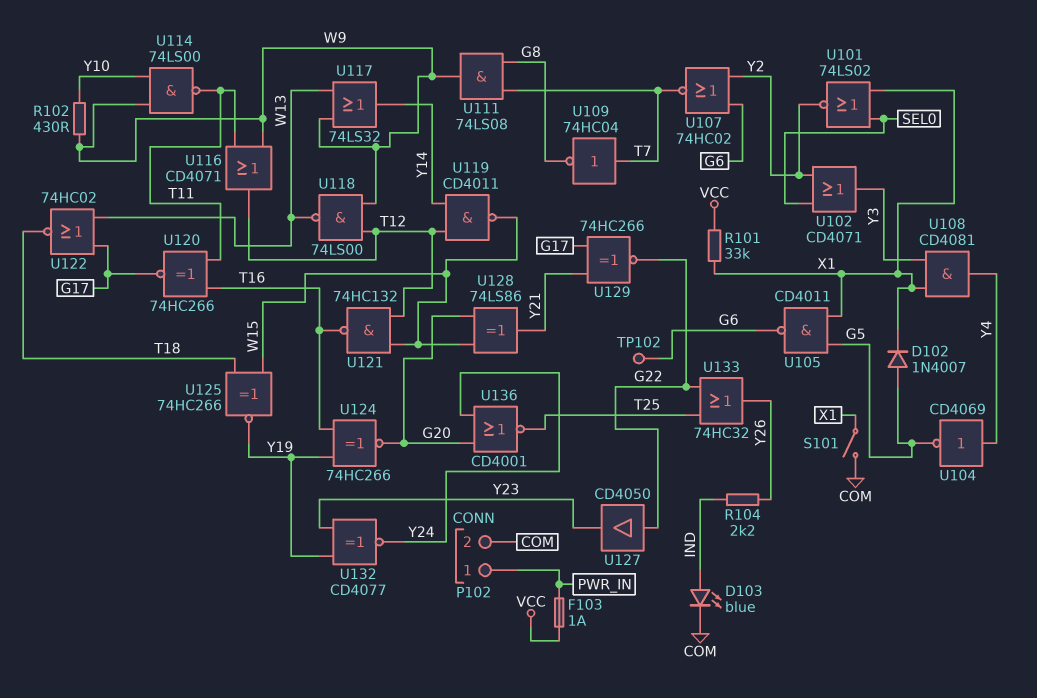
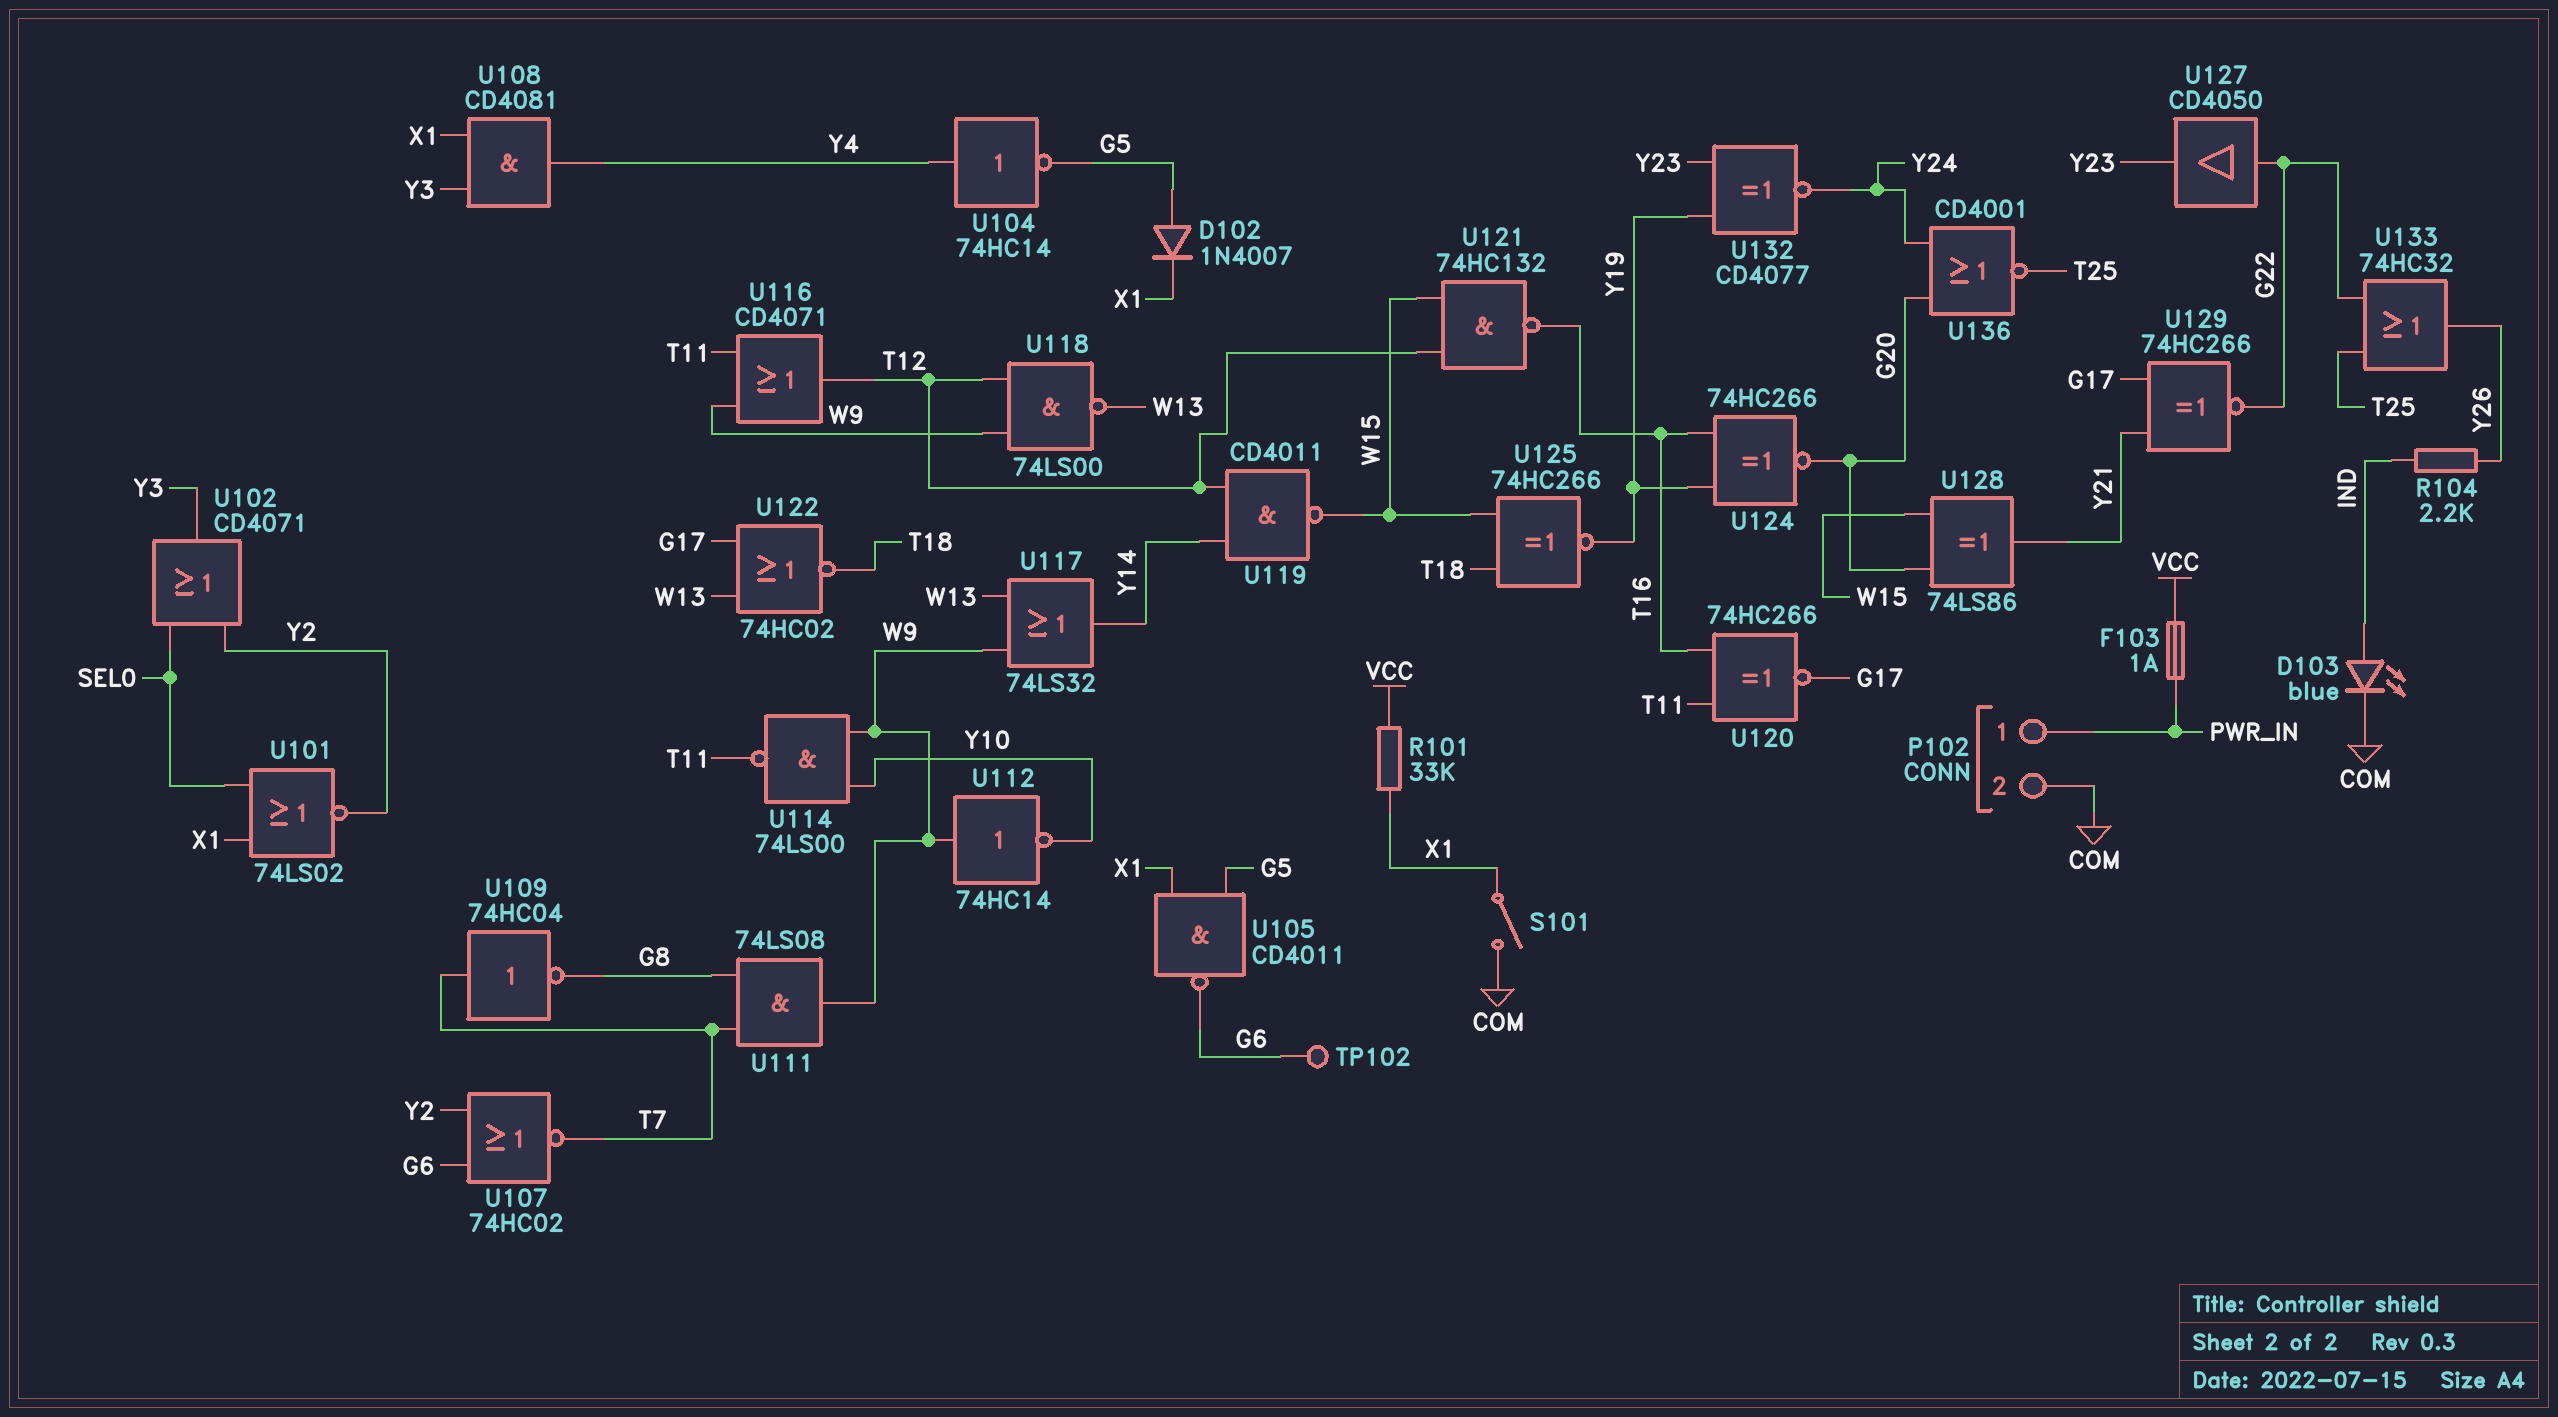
R102: 430 (W9, Y10) -> none
U104: NOT CD4069 (in Y4, out G5) -> NOT 74HC14 (in Y4, out G5)
U112: none -> NOT 74HC14 (in W9, out Y10)

